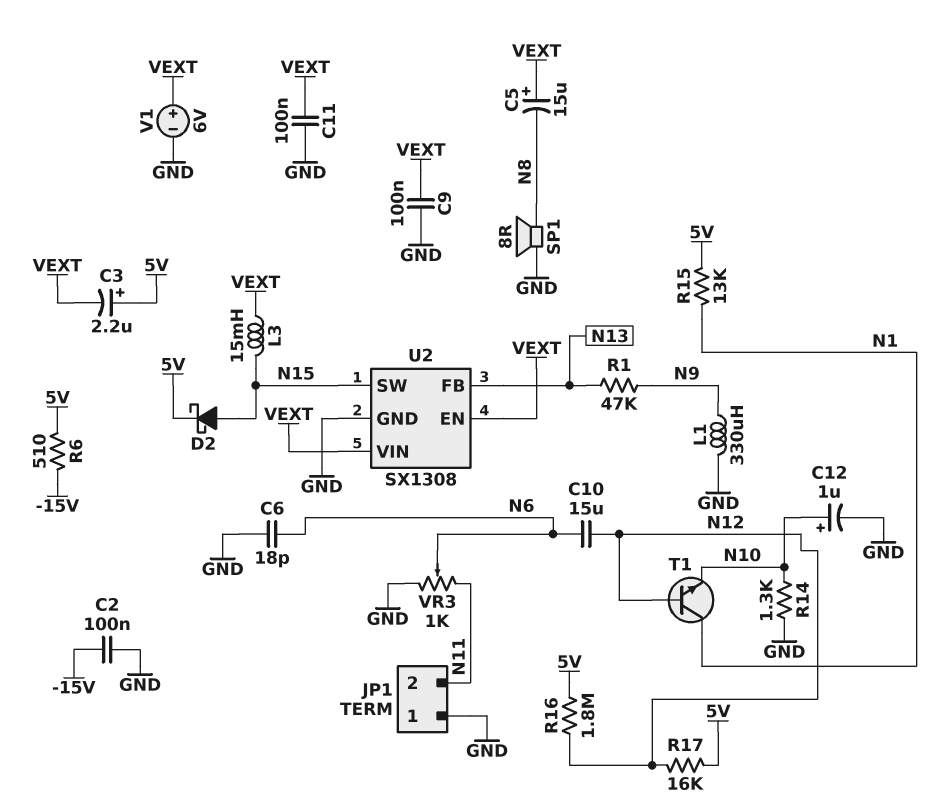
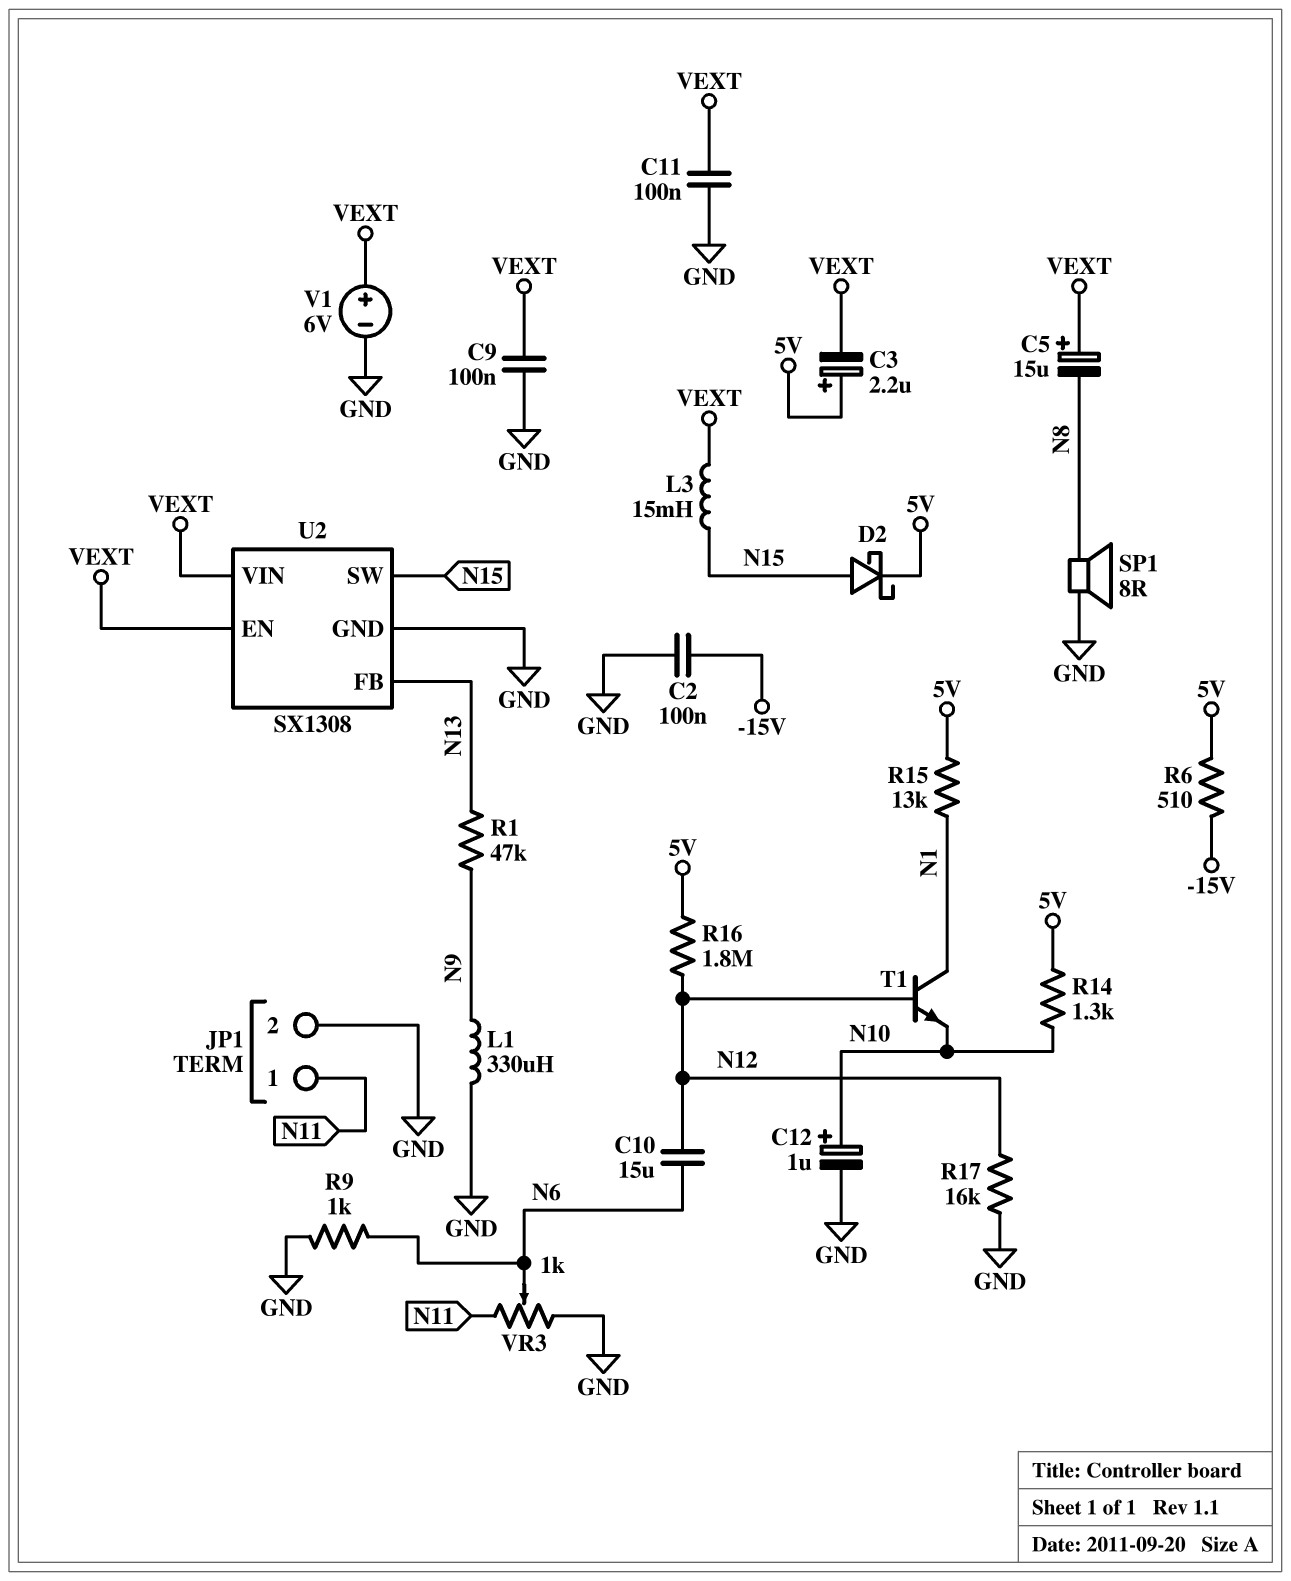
C6: 18pF (GND, N6) -> none
JP1 pin 1: GND -> N11
JP1 pin 2: N11 -> GND
R9: none -> 1k (GND, N6)
R14: 1.3k (GND, N10) -> 1.3k (5V, N10)
R17: 16k (5V, N12) -> 16k (GND, N12)

